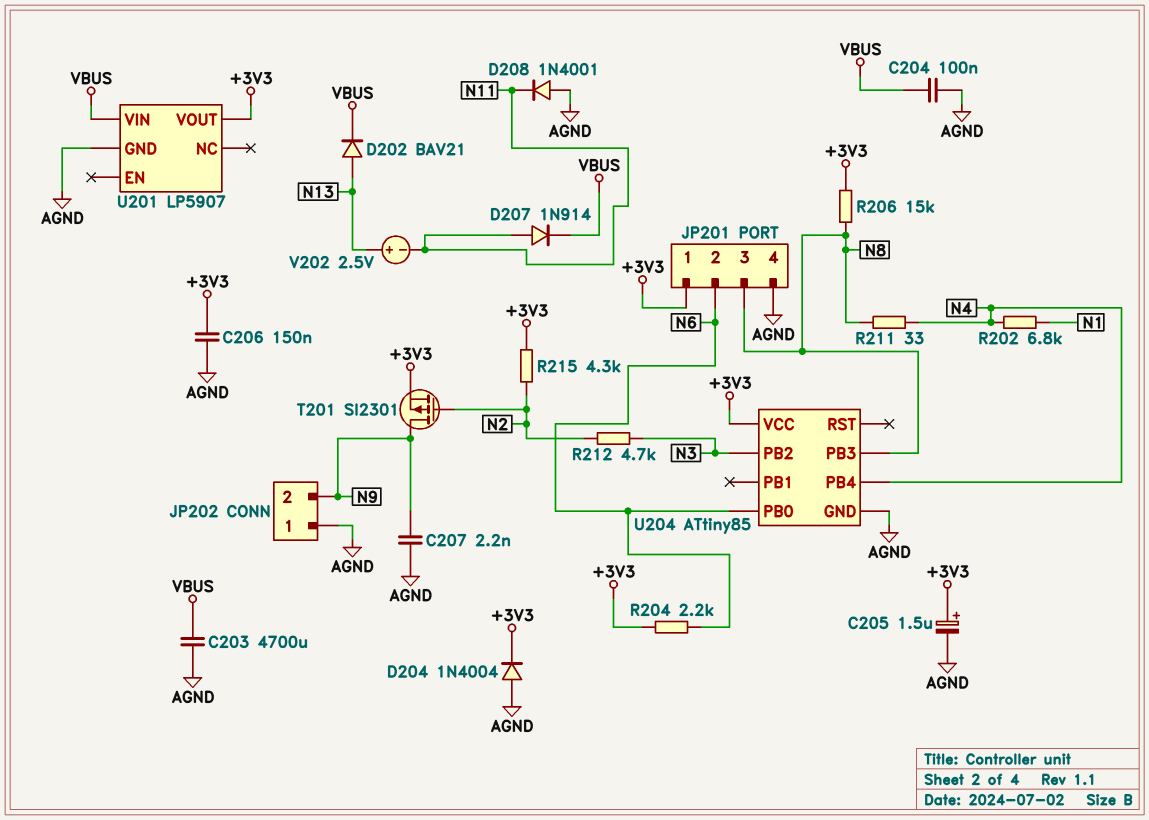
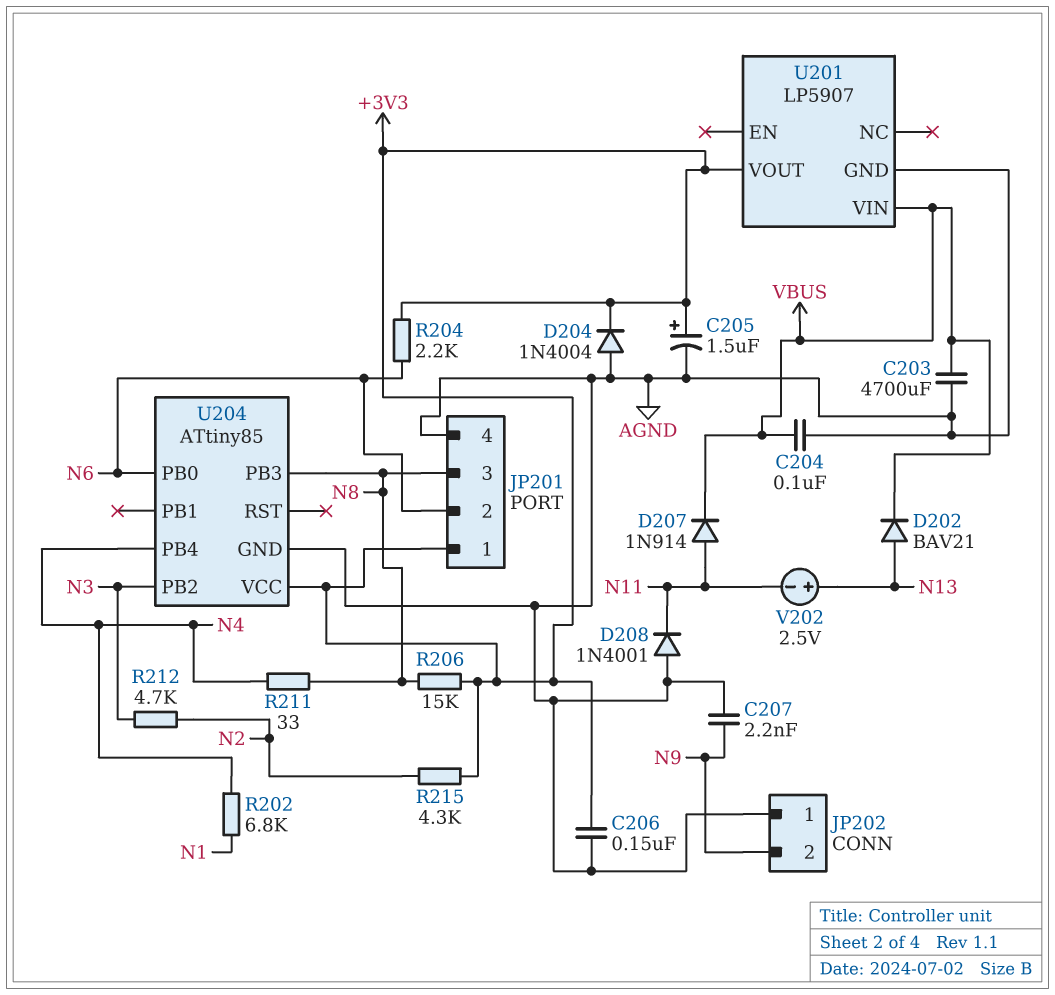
T201: PMOS SI2301 (G N2, D N9, S +3V3) -> none

